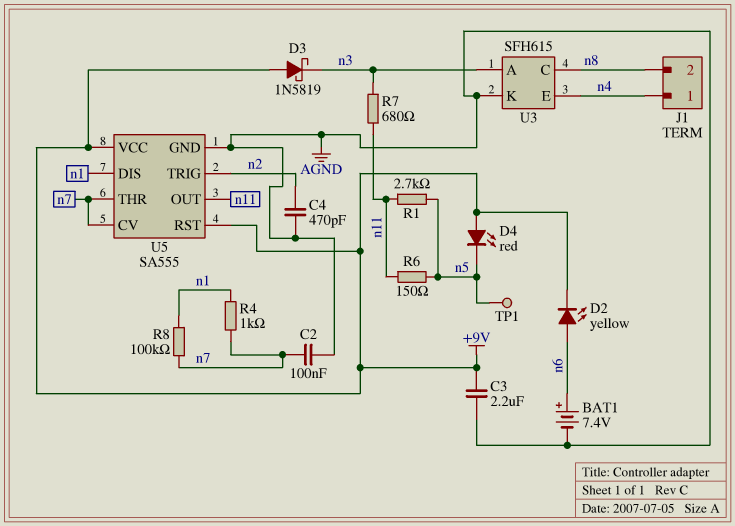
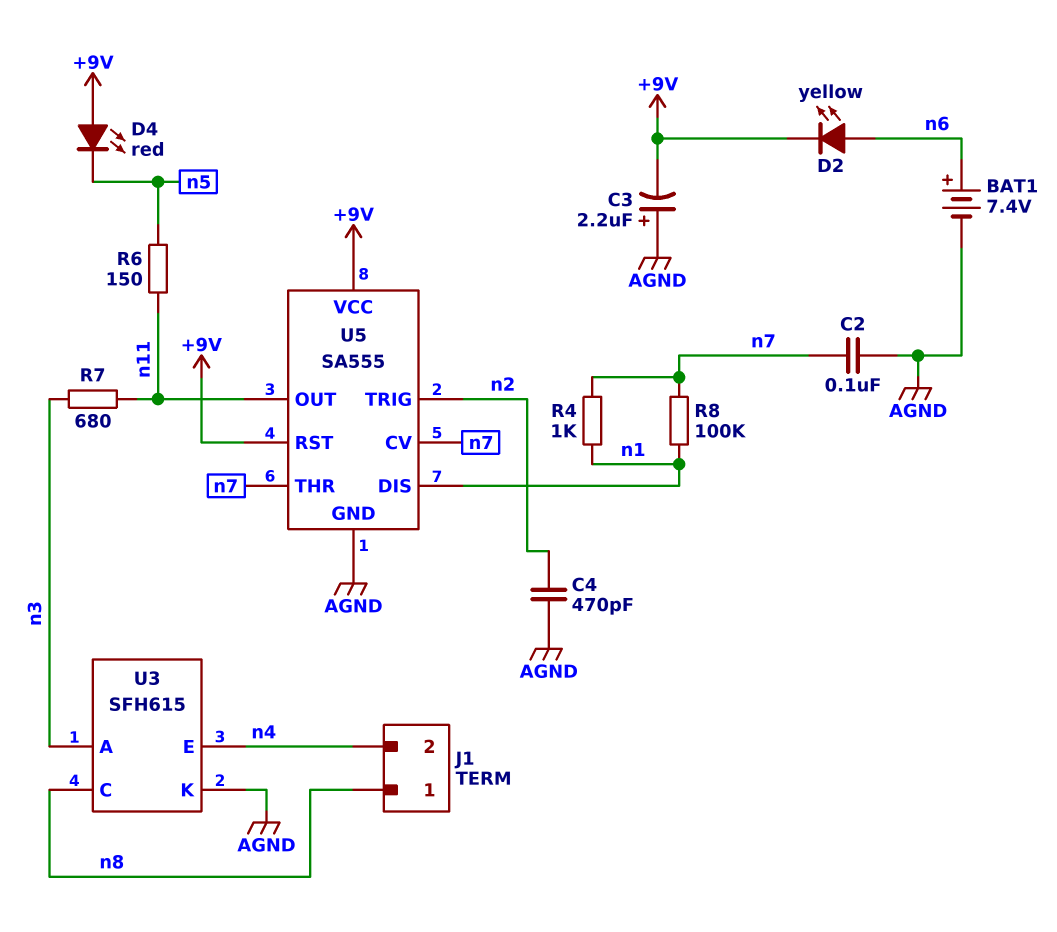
C3: 2.2uF (+9V, AGND) -> 2.2uF (plus AGND, minus +9V)
D3: schottky 1N5819 (A +9V, K n3) -> none
J1 pin 1: n4 -> n8
J1 pin 2: n8 -> n4
R1: 2.7k (n5, n11) -> none
TP1: test point (n5) -> none

